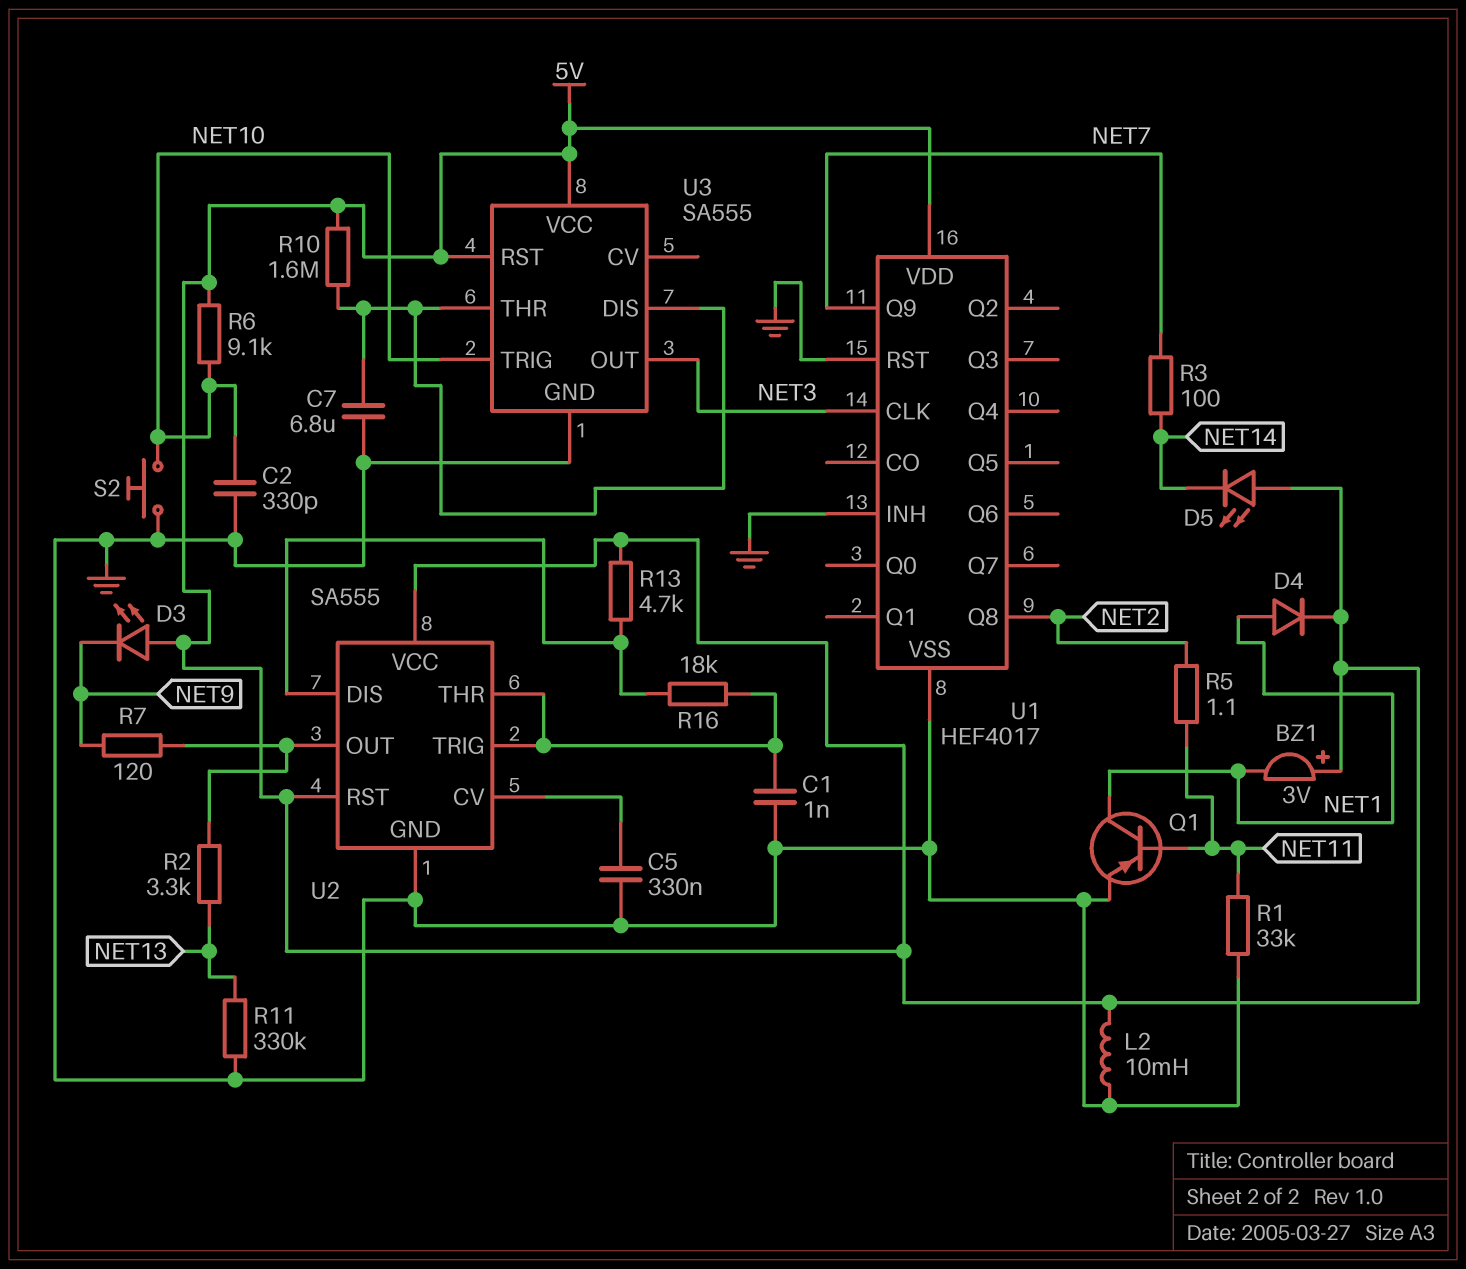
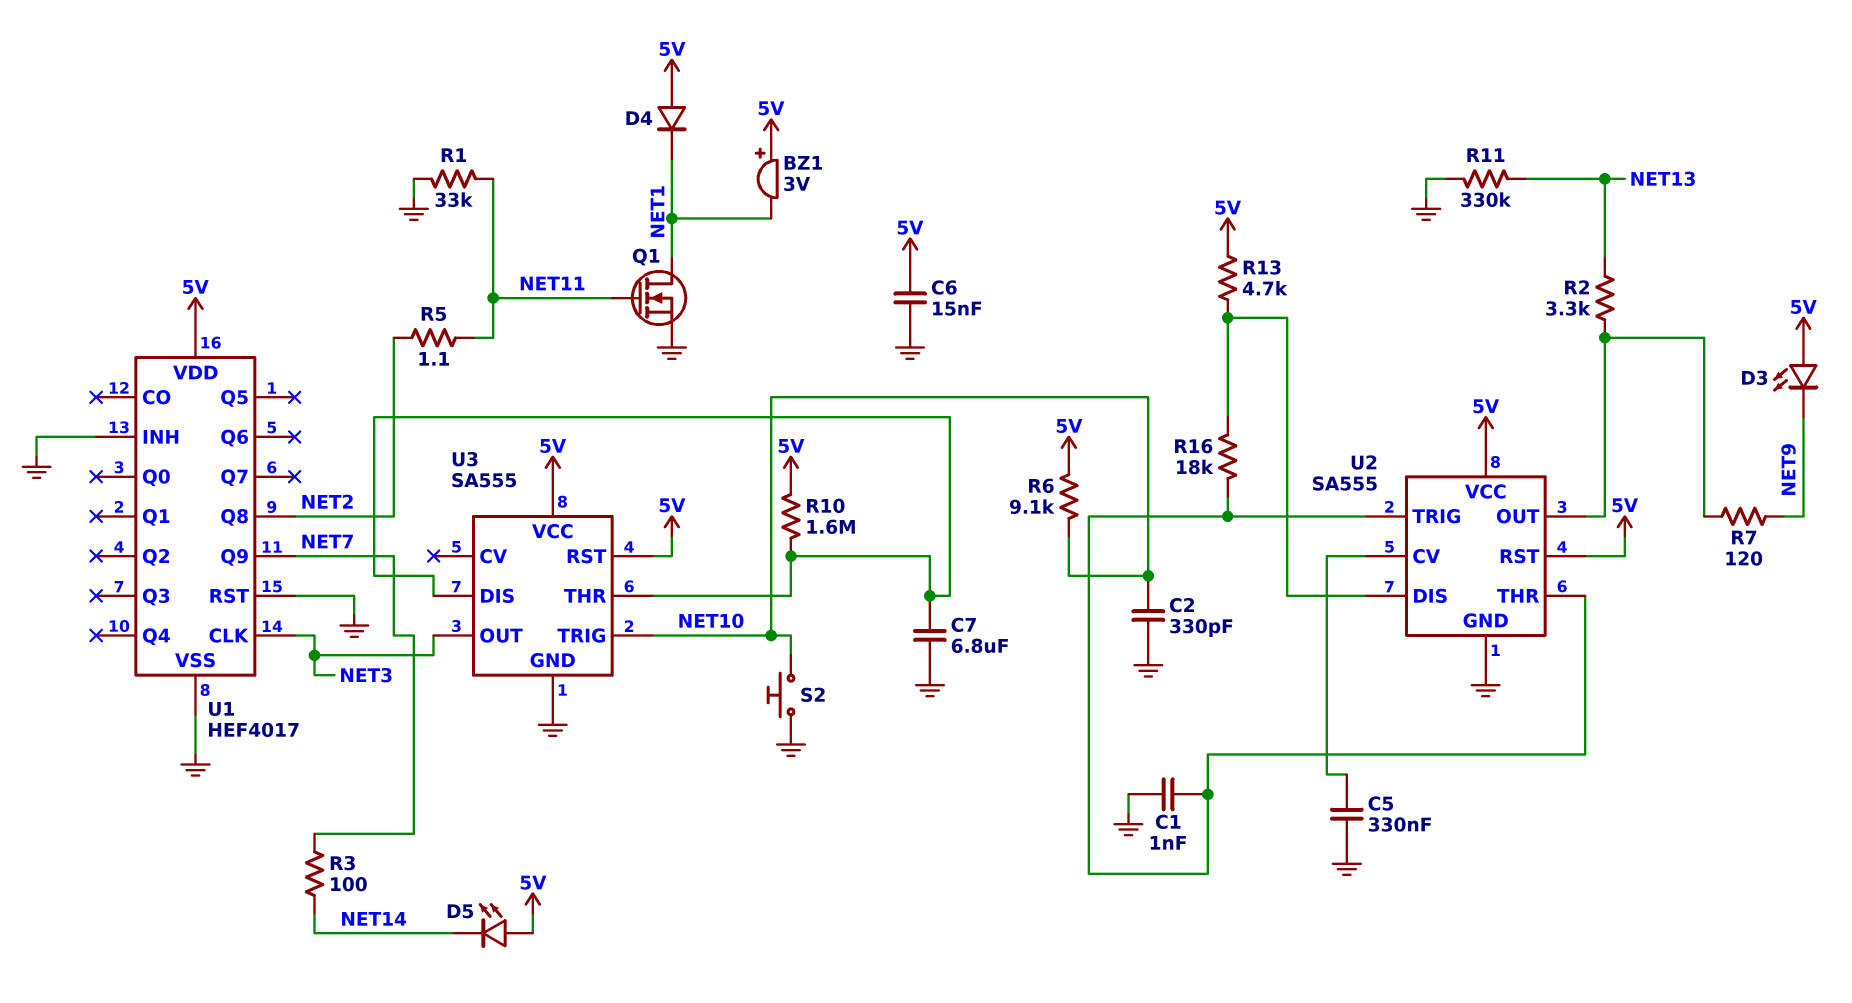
C6: none -> 15nF (5V, GND)
D4: diode (A NET1, K 5V) -> diode (A 5V, K NET1)
L2: 10mH (5V, GND) -> none
Q1: PNP (B NET11, C NET1, E GND) -> NMOS (G NET11, D NET1, S GND)

